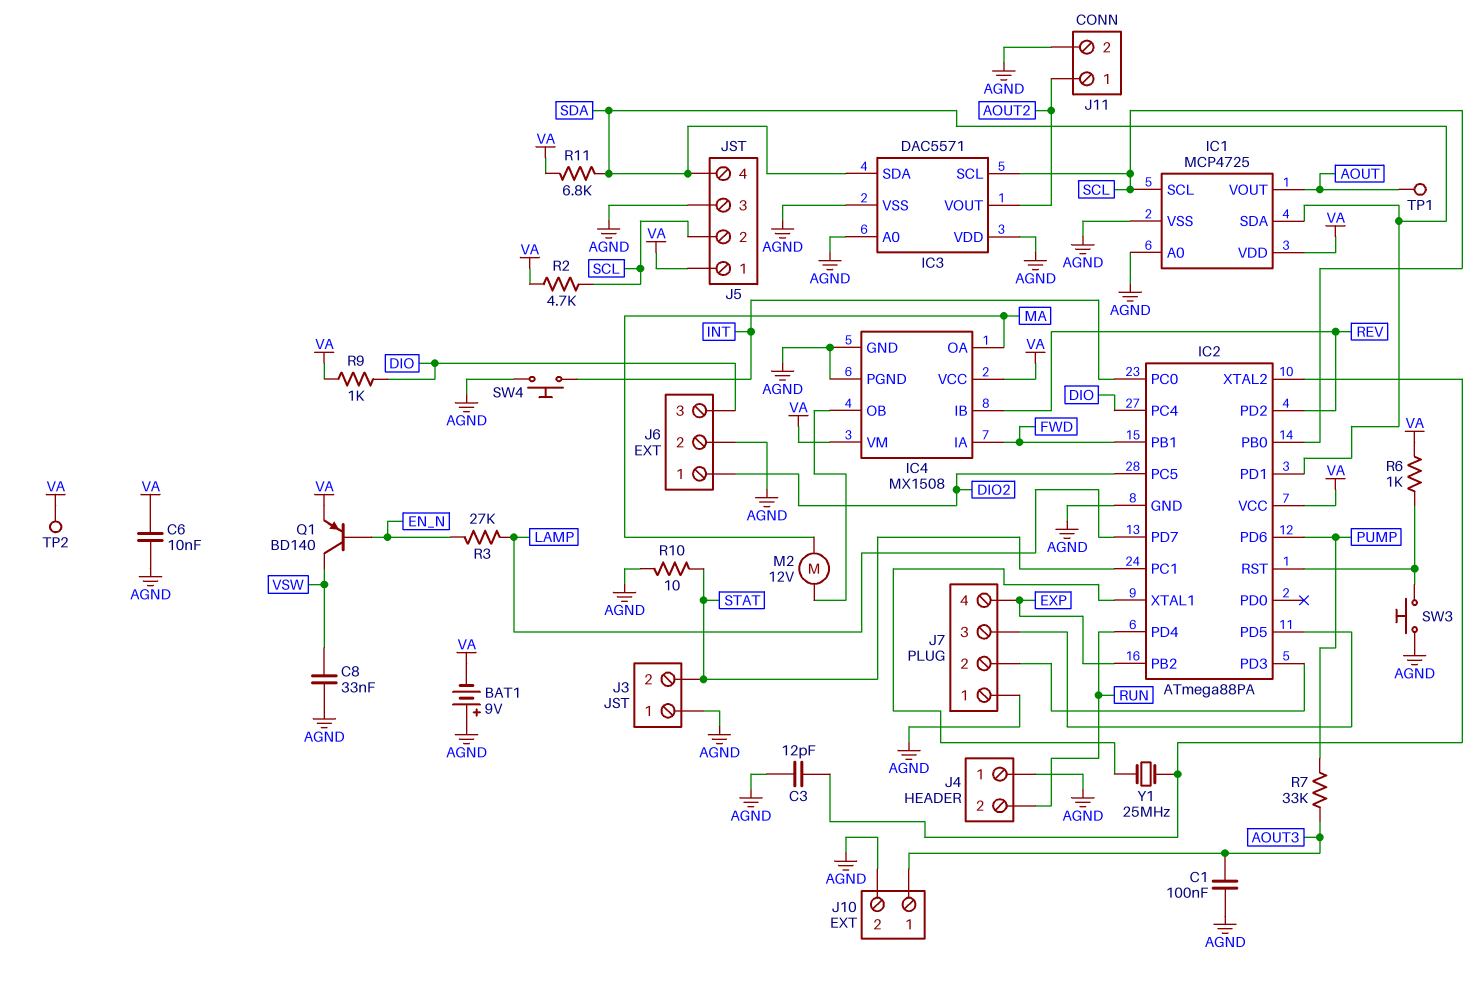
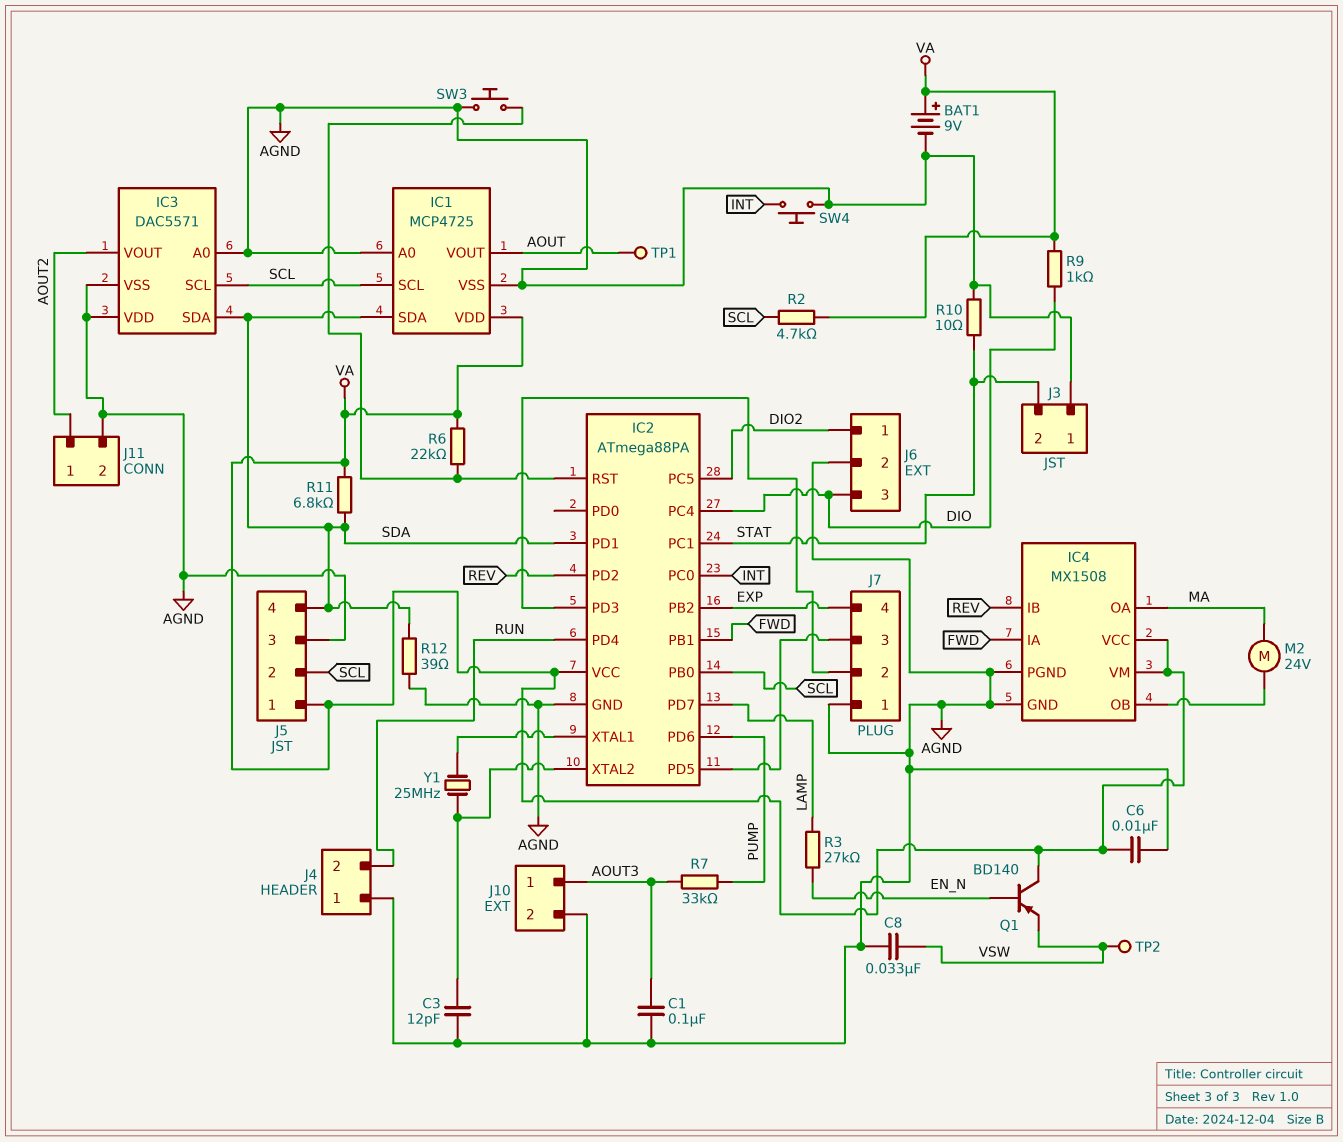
BAT1: 9V (plus AGND, minus VA) -> 9V (plus VA, minus AGND)
M2: motor 12V (IC4/OB, MA) -> motor 24V (IC4/OB, MA)
Q1: PNP BD140 (B EN_N, C VSW, E VA) -> PNP BD140 (B EN_N, C VA, E VSW)
R6: 1k (IC2/RST, VA) -> 22k (IC2/RST, VA)
R12: none -> 39 (AGND, SDA)
TP2: test point (VA) -> test point (VSW)

